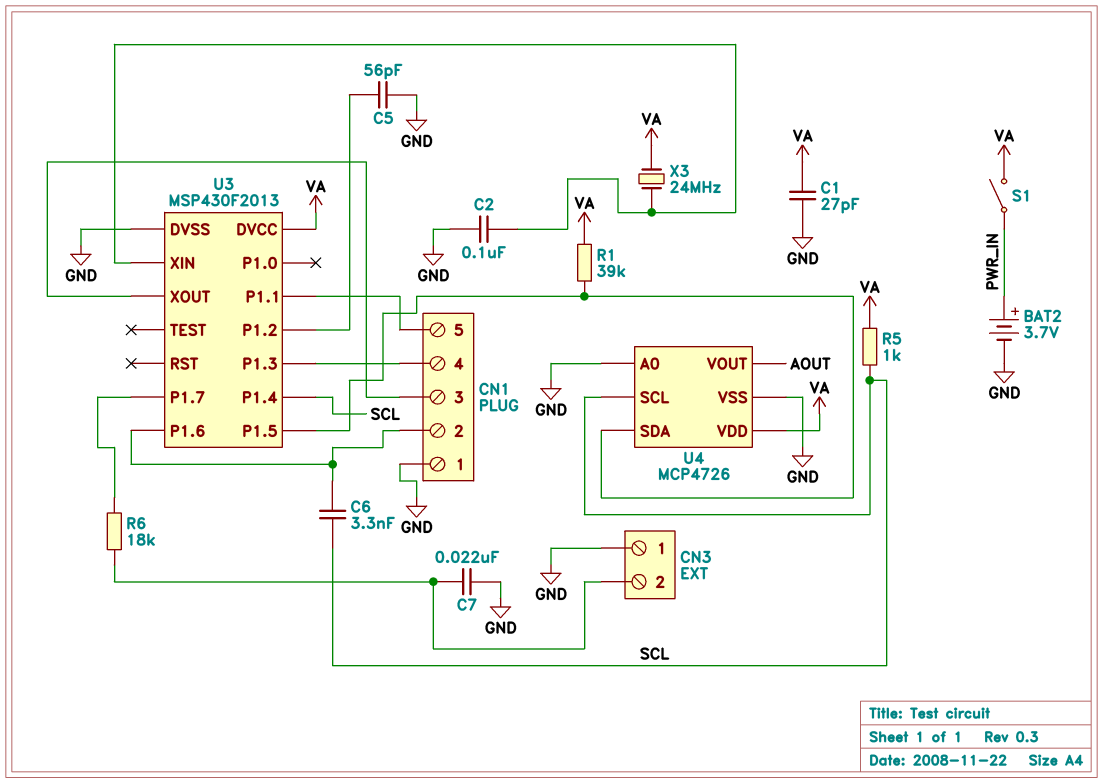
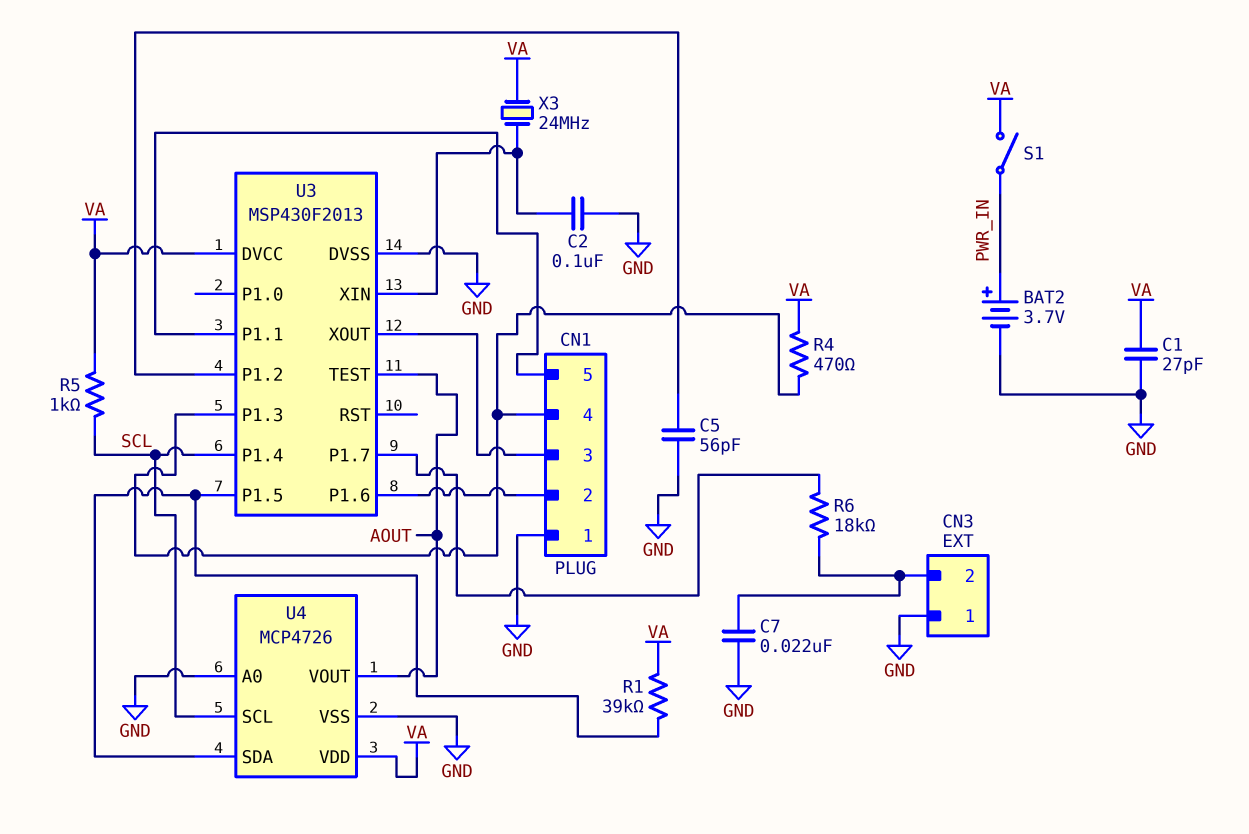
C6: 3.3nF (CN1/2, SCL) -> none
R4: none -> 470 (CN1/4, VA)
U3 pin TEST: none -> AOUT

